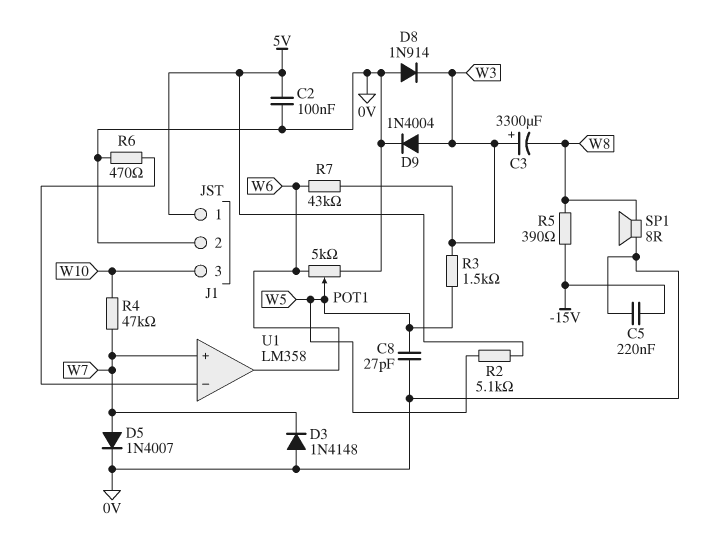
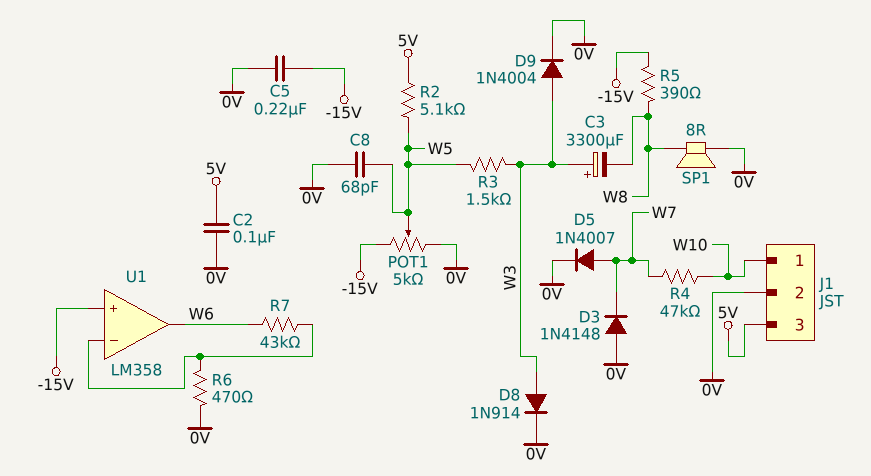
C8: 27pF (0V, W5) -> 68pF (0V, W5)
D8: diode 1N914 (A 0V, K W3) -> diode 1N914 (A W3, K 0V)
J1 pin 1: 5V -> W10
J1 pin 3: W10 -> 5V
POT1: 5k (0V, W6, wiper W5) -> 5k (-15V, 0V, wiper W5)
R7: 43k (W3, W6) -> 43k (U1/in-, W6)
U1 pin in+: W7 -> -15V

